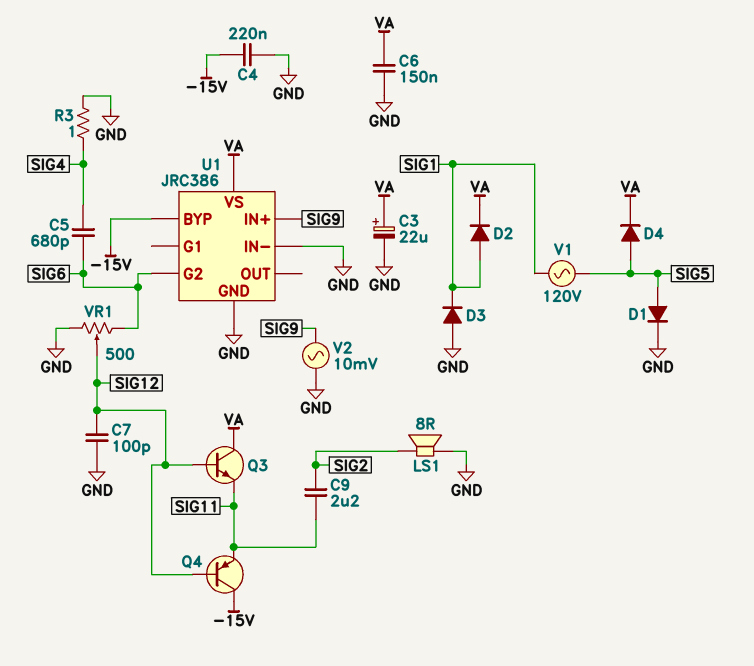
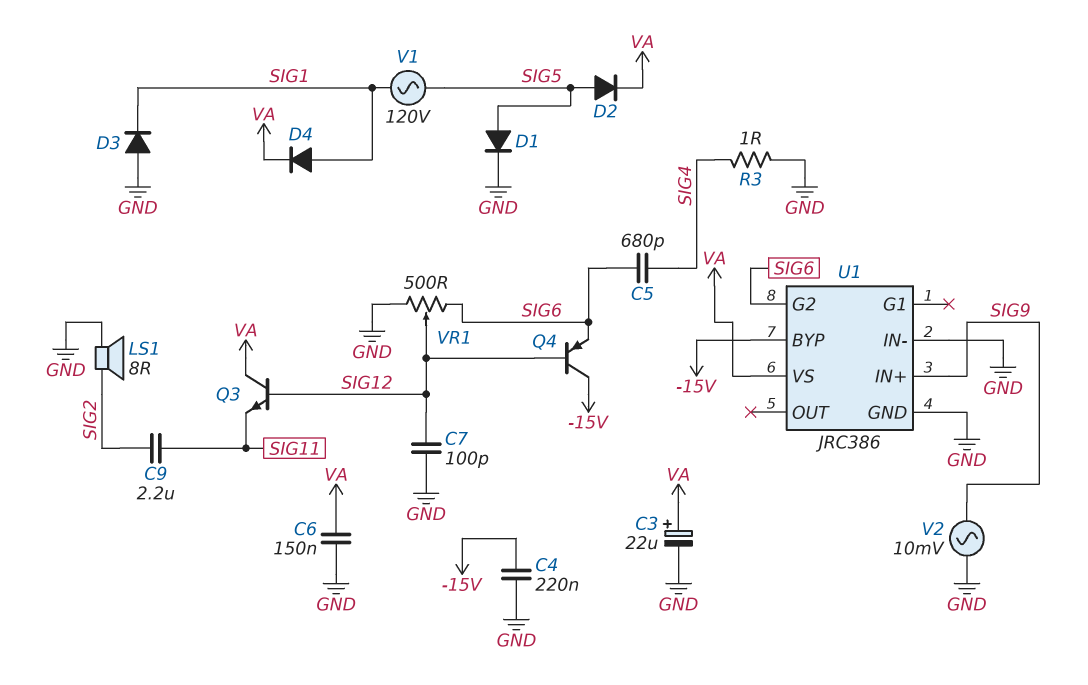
D2: diode (A SIG1, K VA) -> diode (A SIG5, K VA)
D4: diode (A SIG5, K VA) -> diode (A SIG1, K VA)
Q4: PNP (B SIG12, C -15V, E SIG11) -> PNP (B SIG12, C -15V, E SIG6)

